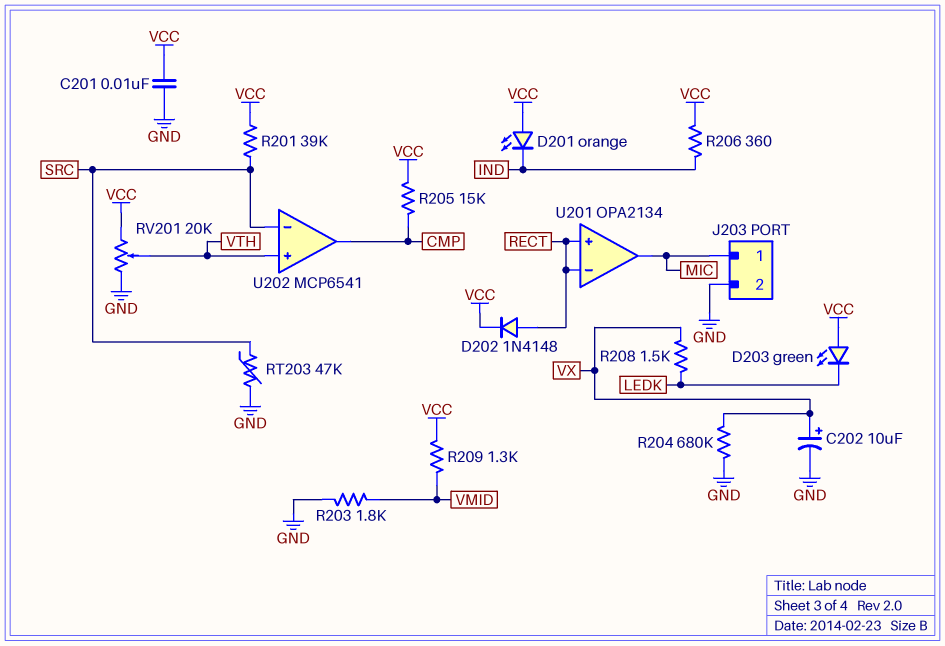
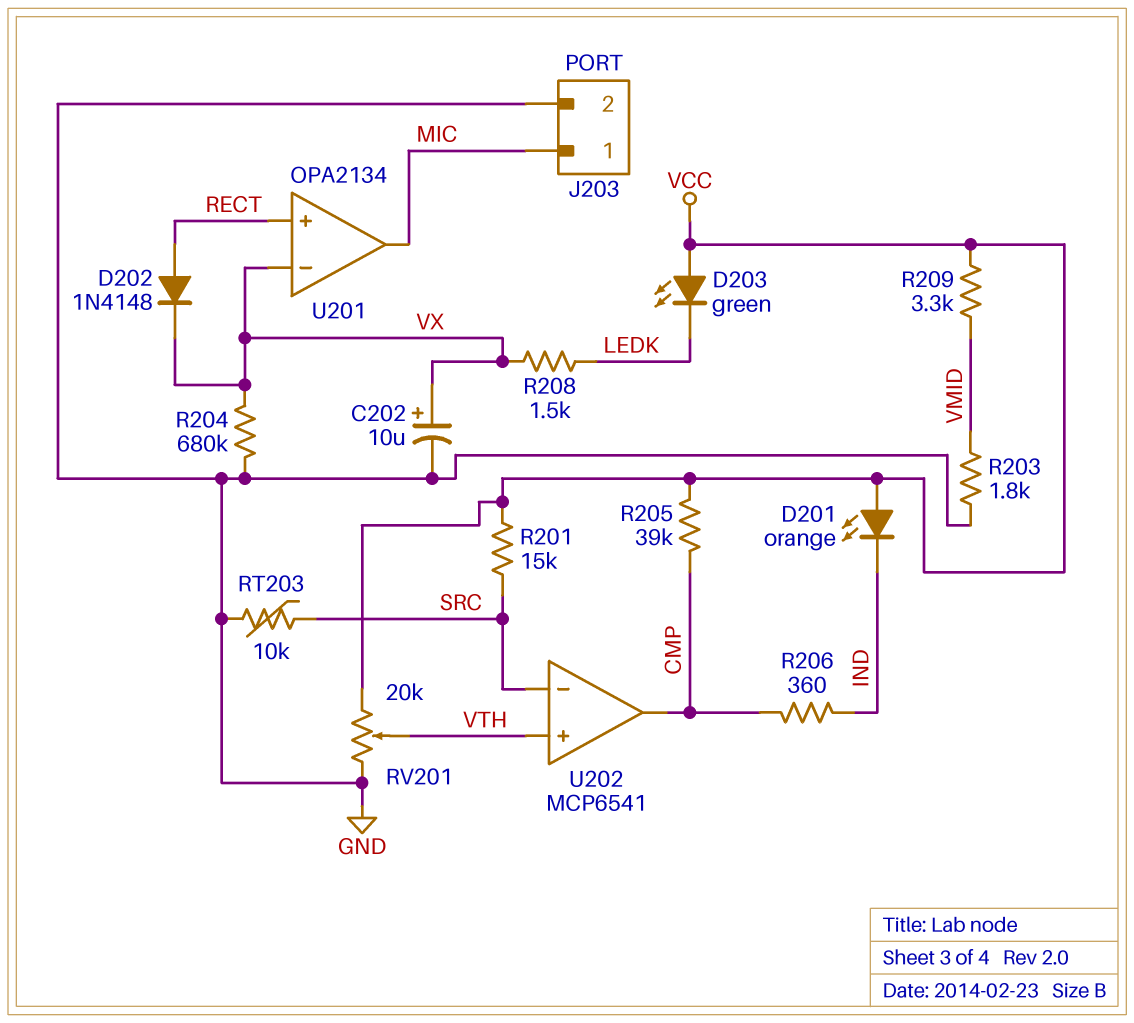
C201: 10nF (GND, VCC) -> none
D202: diode 1N4148 (A RECT, K VCC) -> diode 1N4148 (A RECT, K VX)
R201: 39k (SRC, VCC) -> 15k (SRC, VCC)
R205: 15k (CMP, VCC) -> 39k (CMP, VCC)
R206: 360 (IND, VCC) -> 360 (CMP, IND)
R209: 1.3k (VCC, VMID) -> 3.3k (VCC, VMID)
RT203: 47k (GND, SRC) -> 10k (GND, SRC)
U201 pin in-: RECT -> VX

